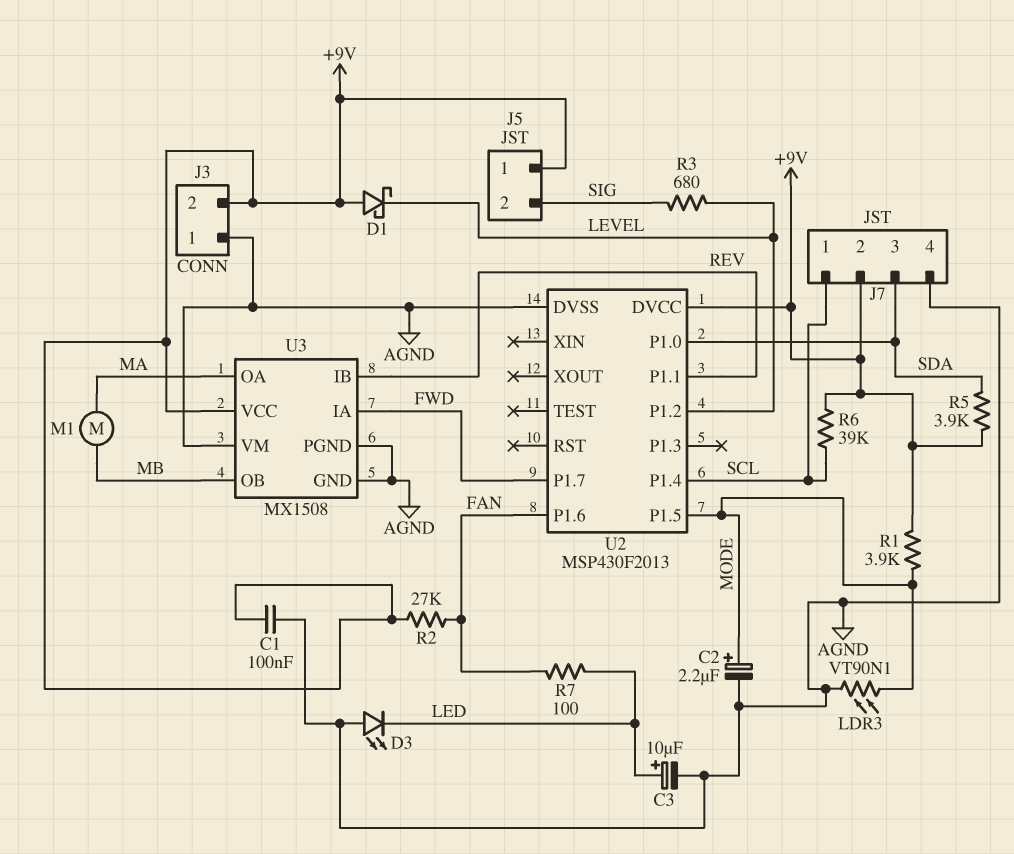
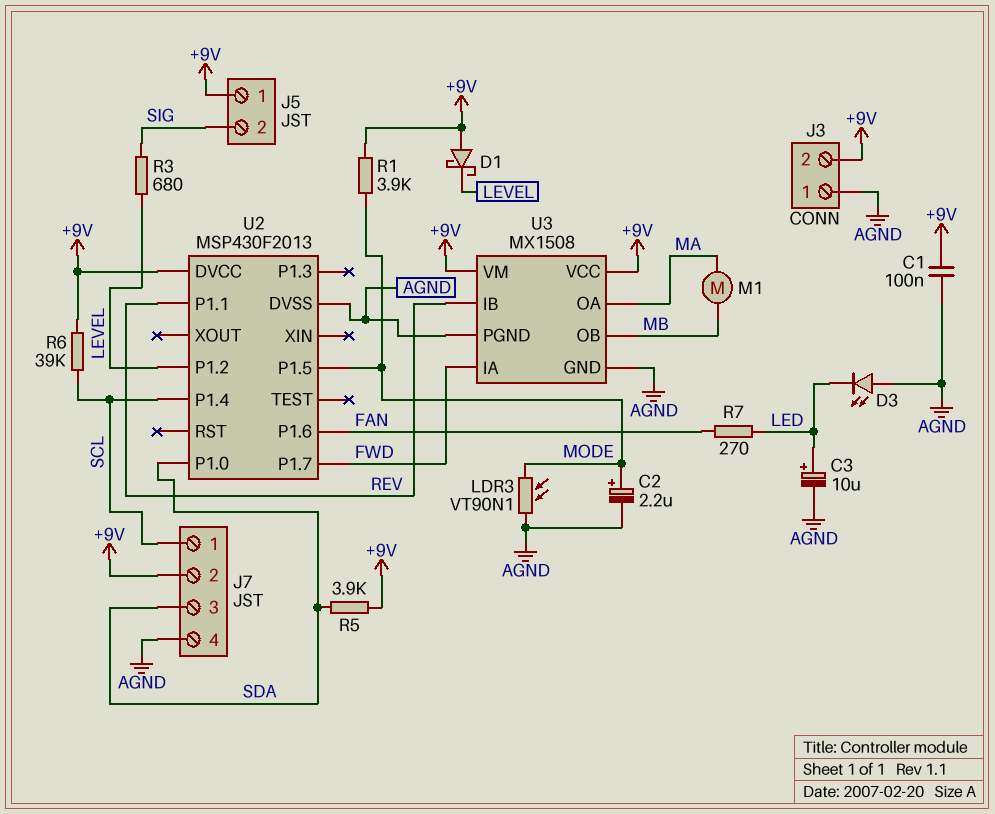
R2: 27k (+9V, FAN) -> none
R7: 100 (FAN, LED) -> 270 (FAN, LED)
U3 pin VM: AGND -> +9V

